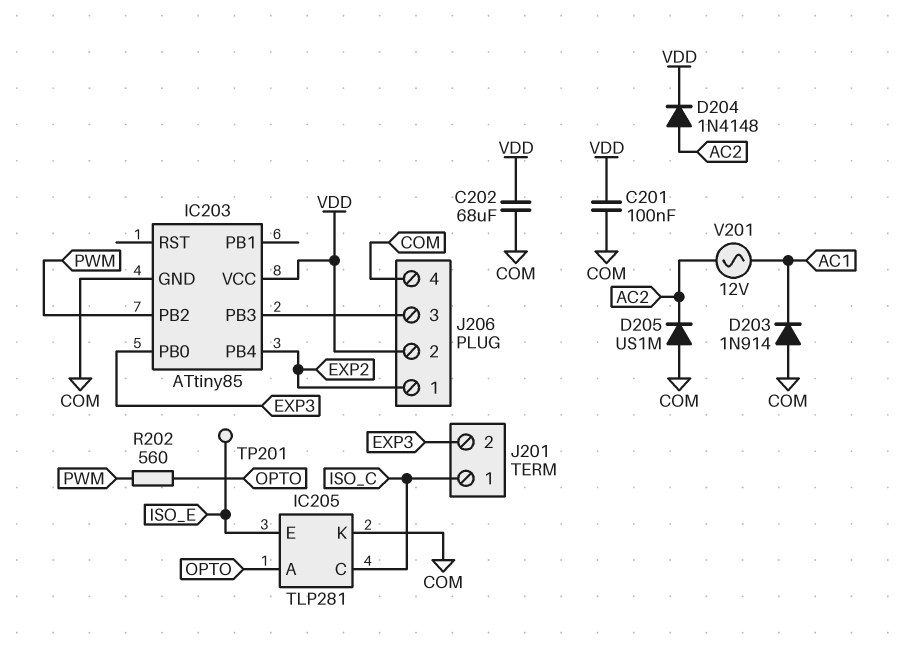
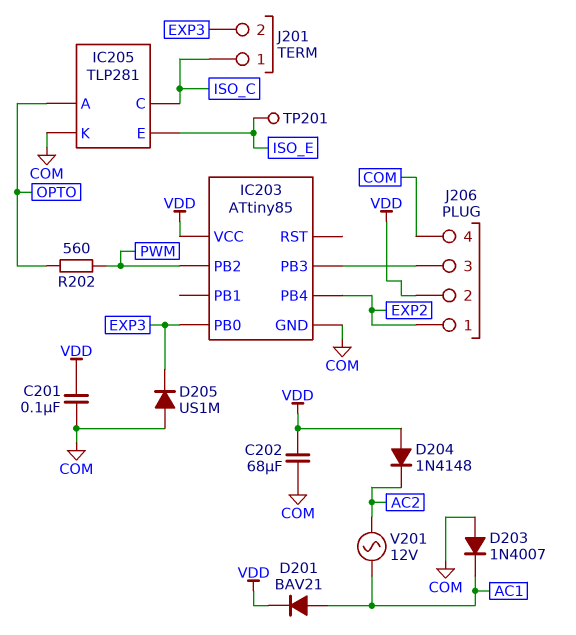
D201: none -> diode BAV21 (A AC1, K VDD)
D203: diode 1N914 (A COM, K AC1) -> diode 1N4007 (A COM, K AC1)
D204: diode 1N4148 (A AC2, K VDD) -> diode 1N4148 (A VDD, K AC2)
D205: diode US1M (A COM, K AC2) -> diode US1M (A COM, K EXP3)

